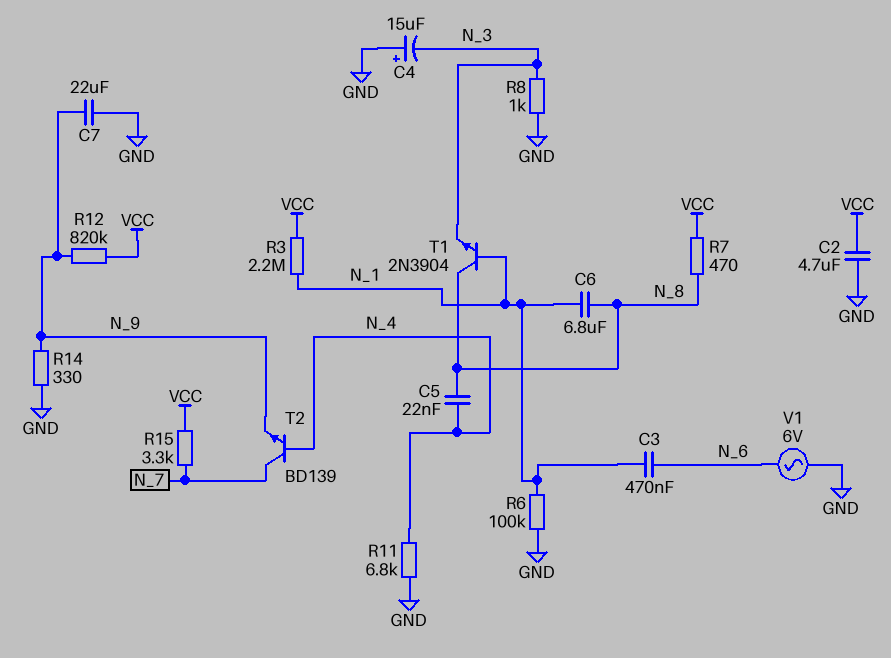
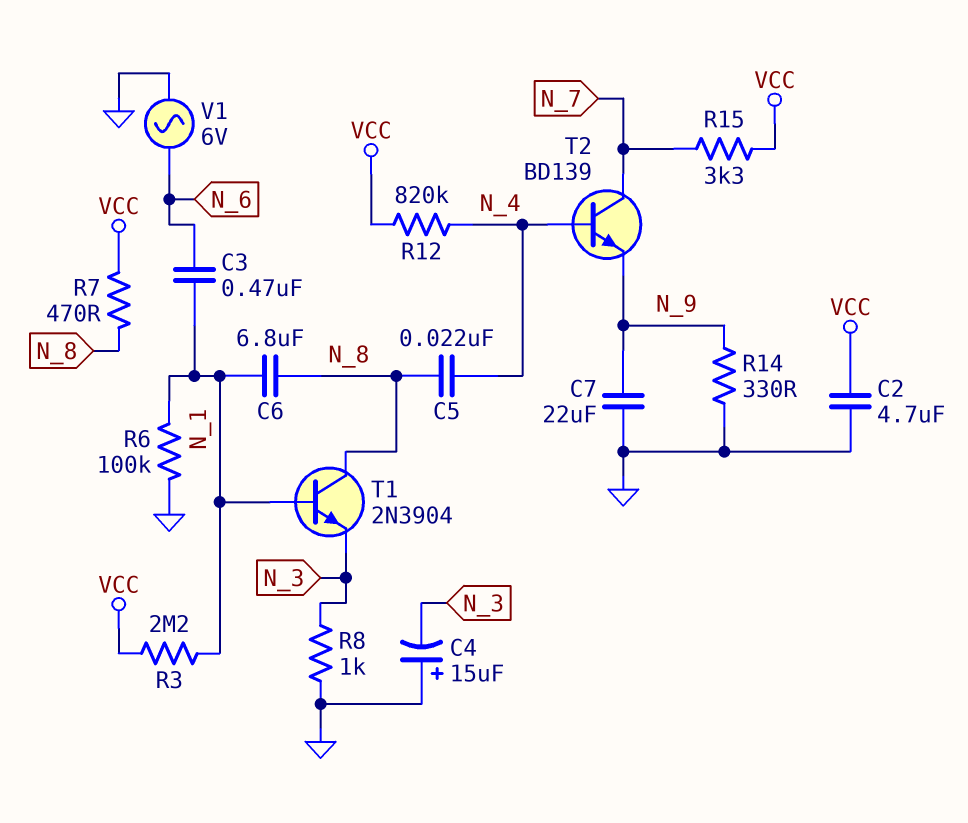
R11: 6.8k (GND, N_4) -> none
R12: 820k (N_9, VCC) -> 820k (N_4, VCC)

